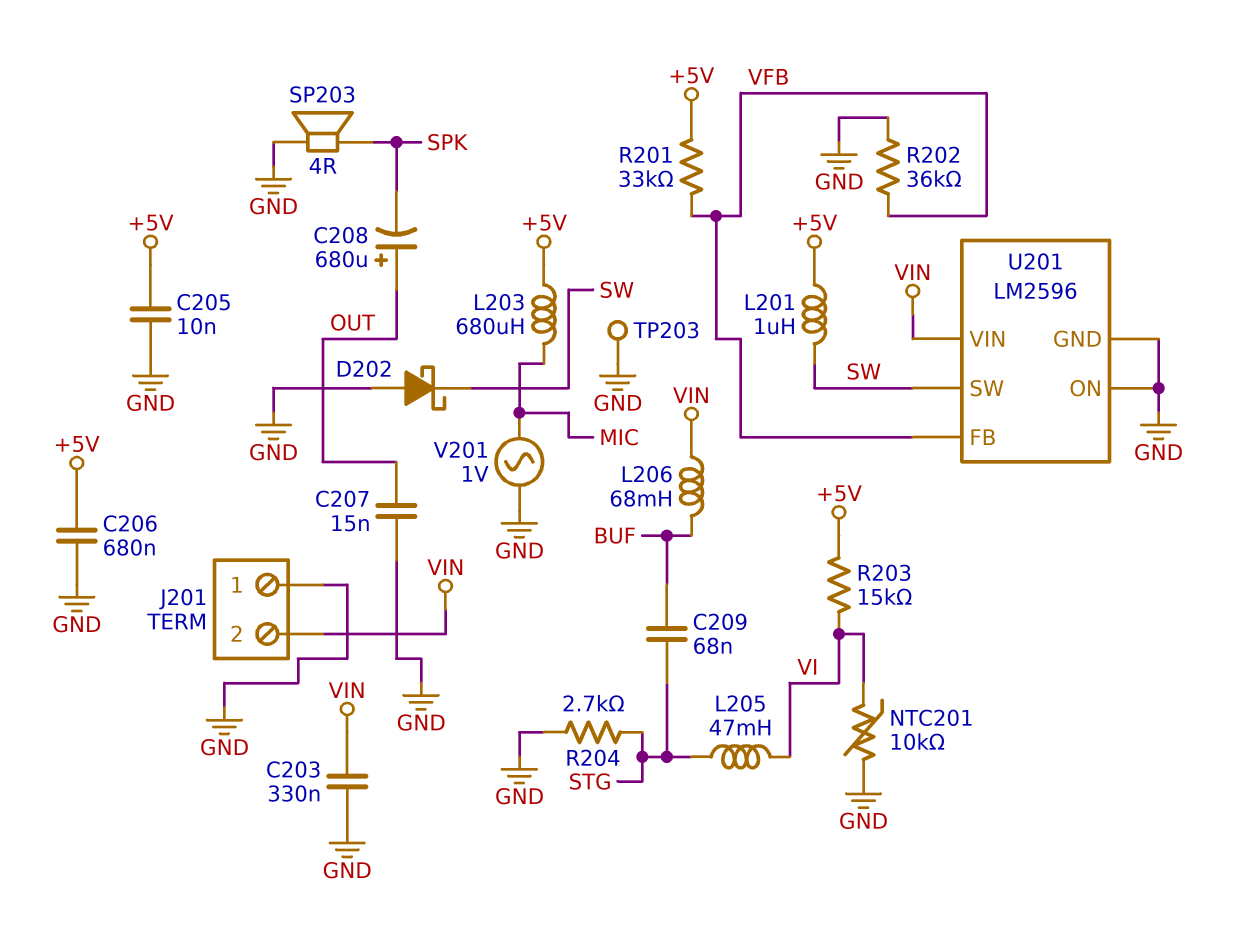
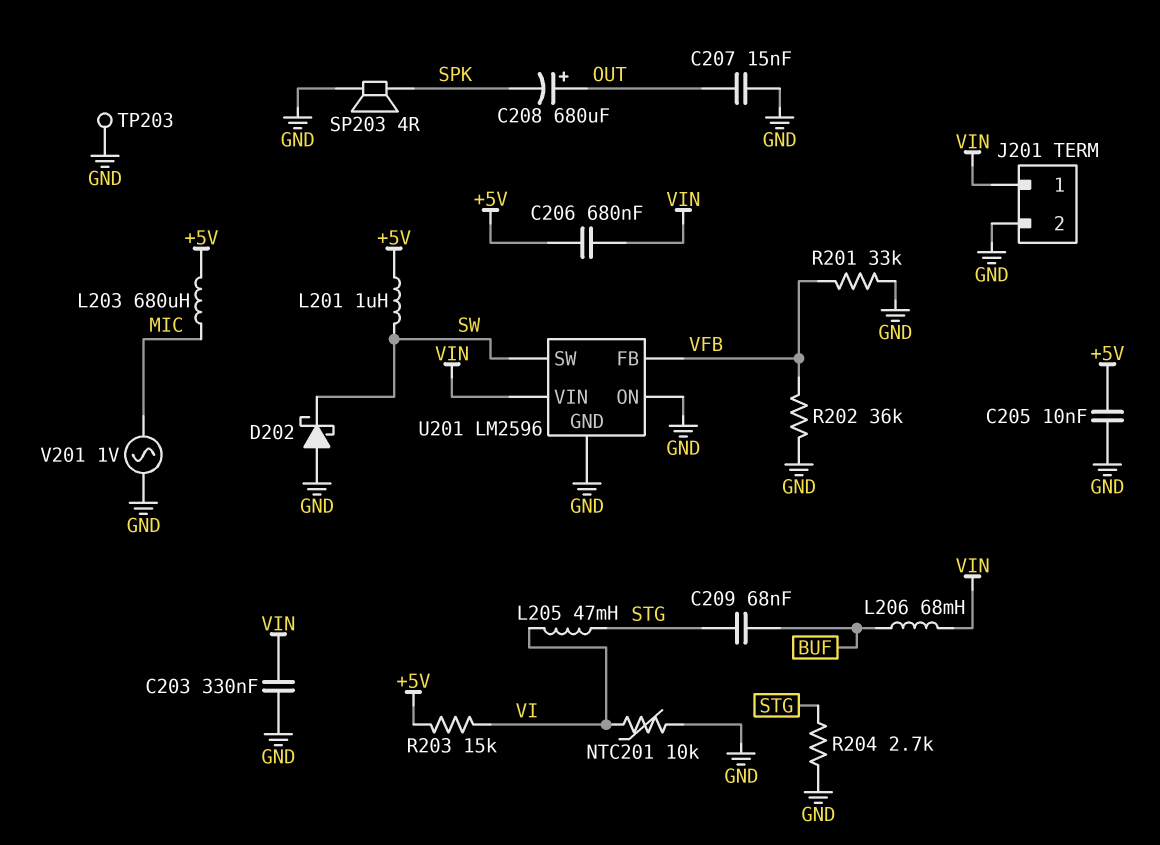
C206: 680nF (+5V, GND) -> 680nF (+5V, VIN)
J201 pin 1: GND -> VIN
J201 pin 2: VIN -> GND
R201: 33k (+5V, VFB) -> 33k (GND, VFB)

